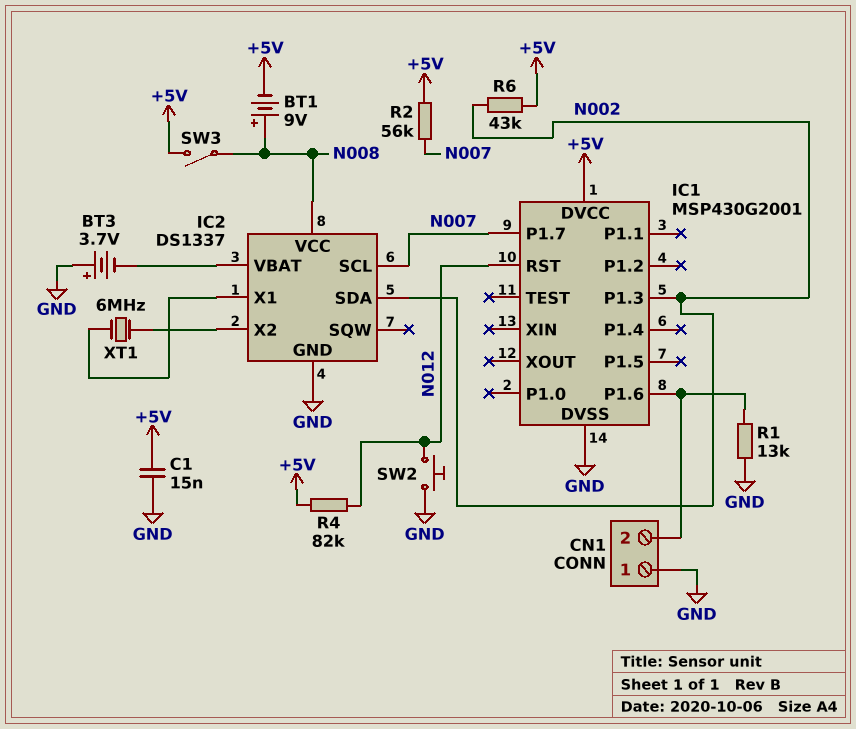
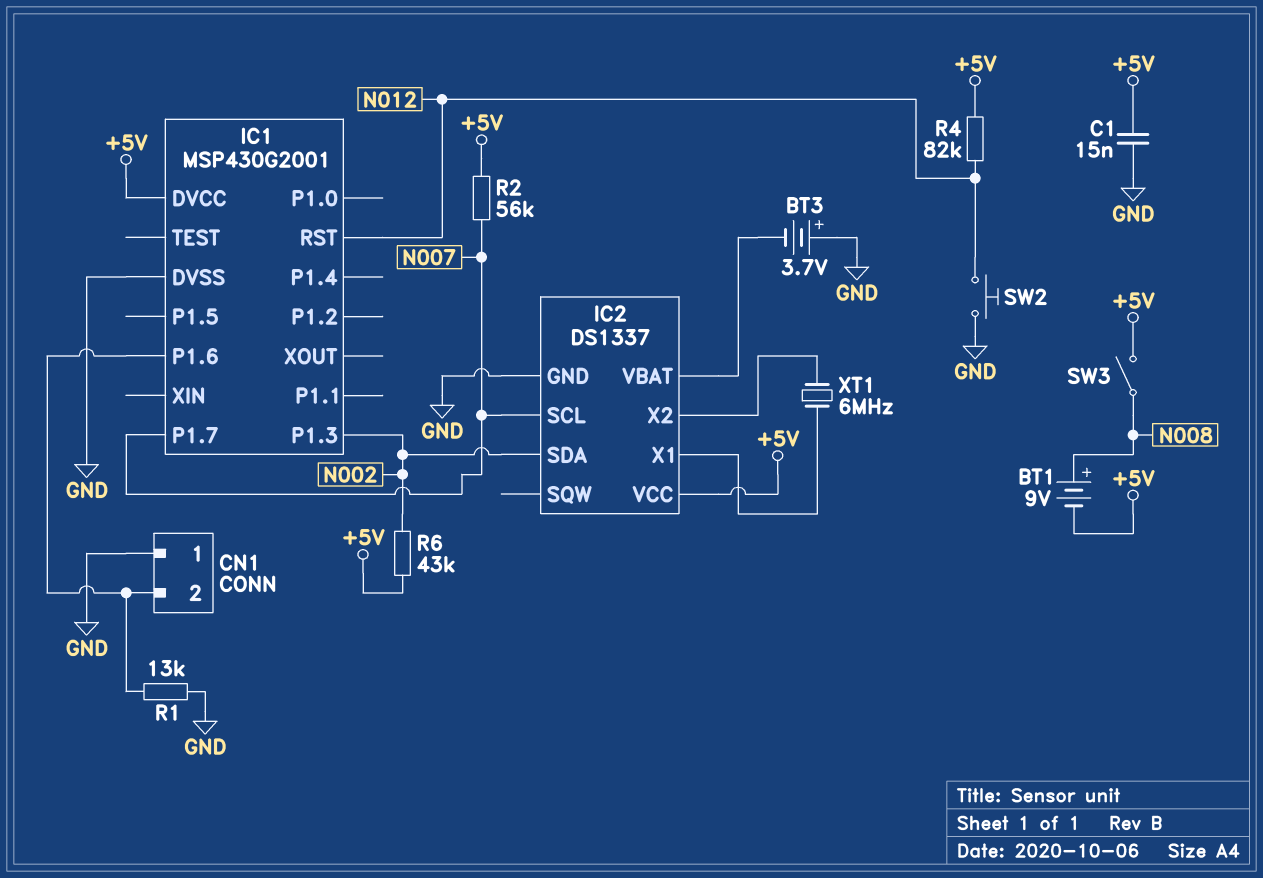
IC2 pin VCC: N008 -> +5V

